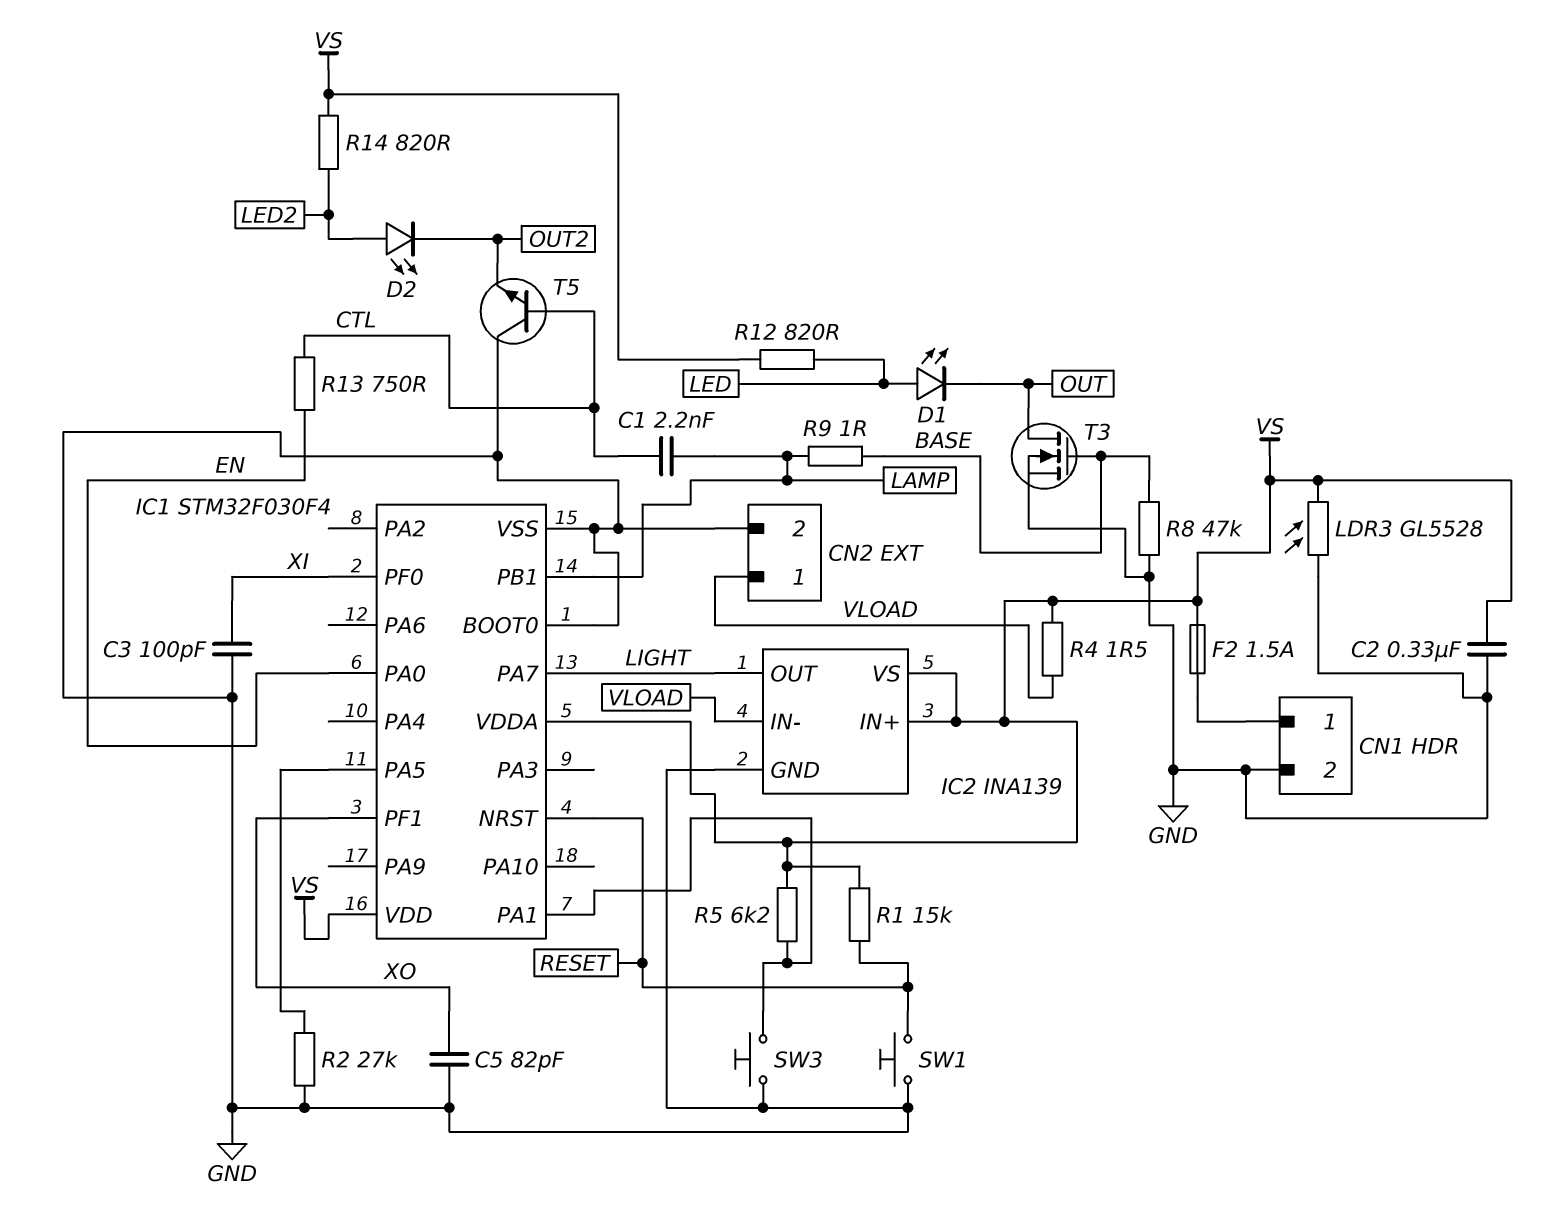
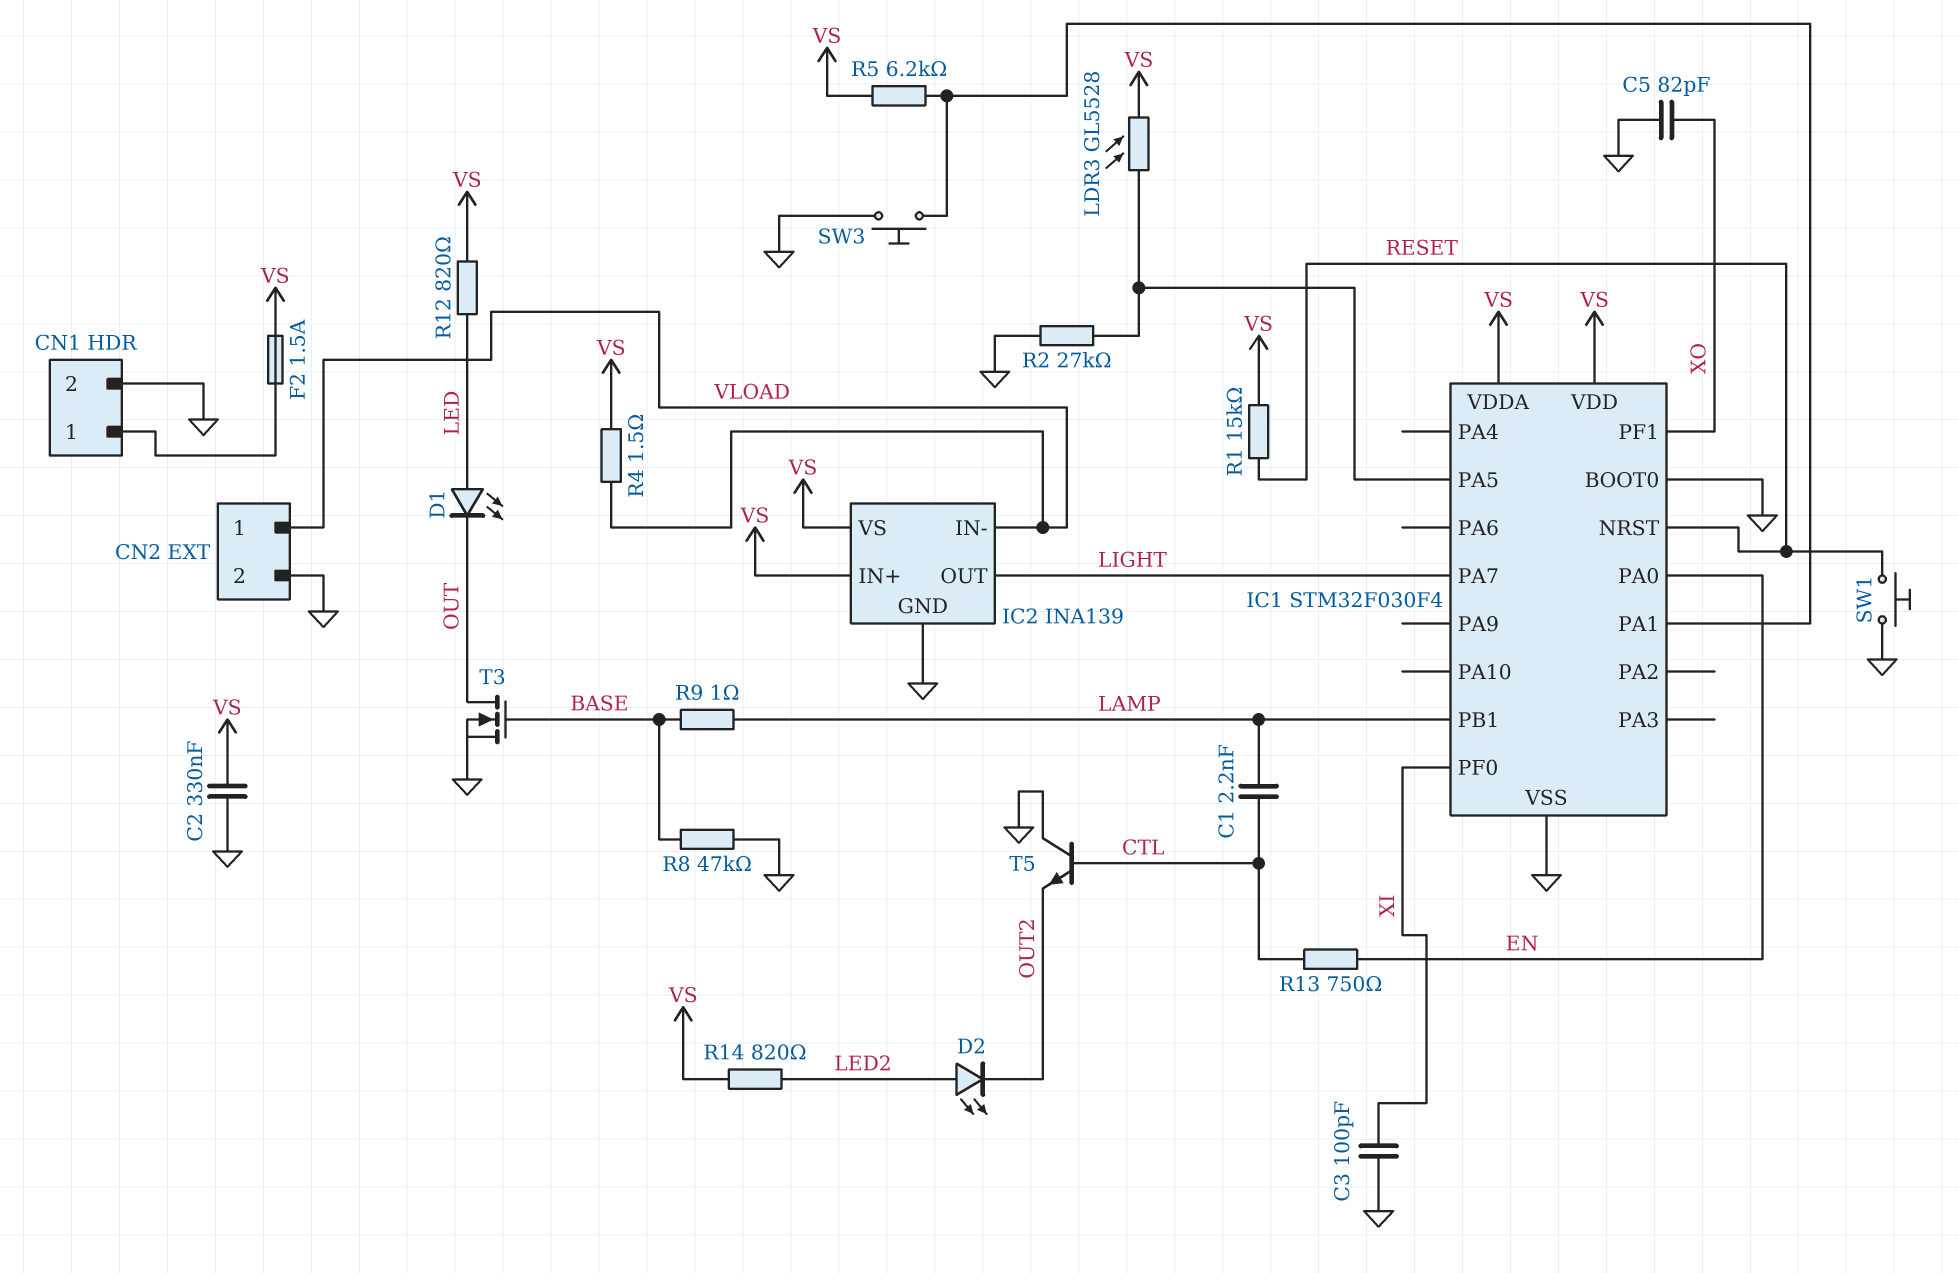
LDR3: GL5528 (GND, VS) -> GL5528 (IC1/PA5, VS)

